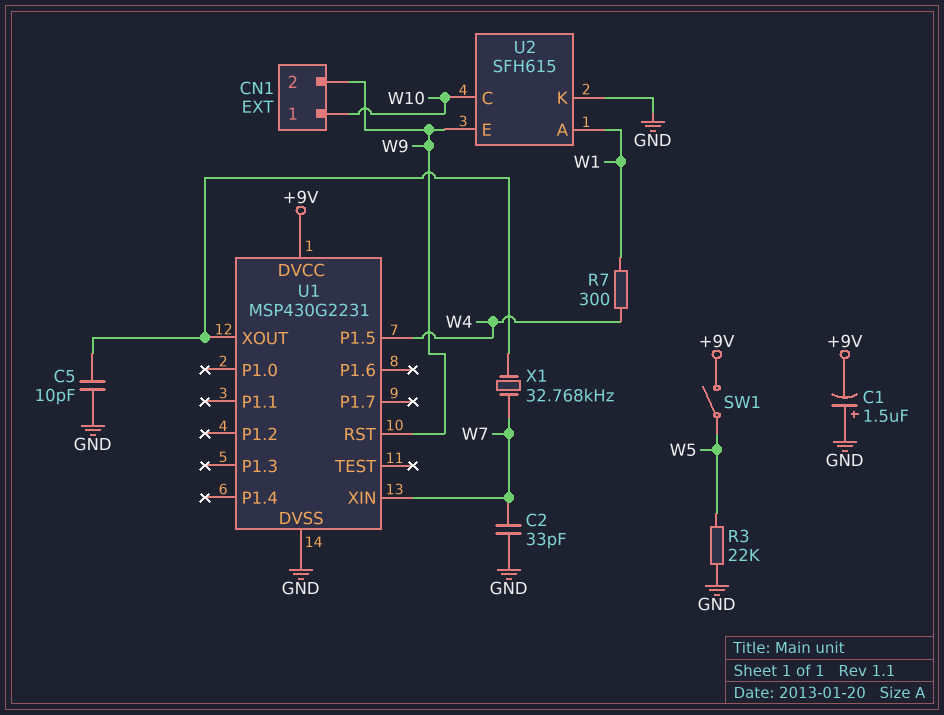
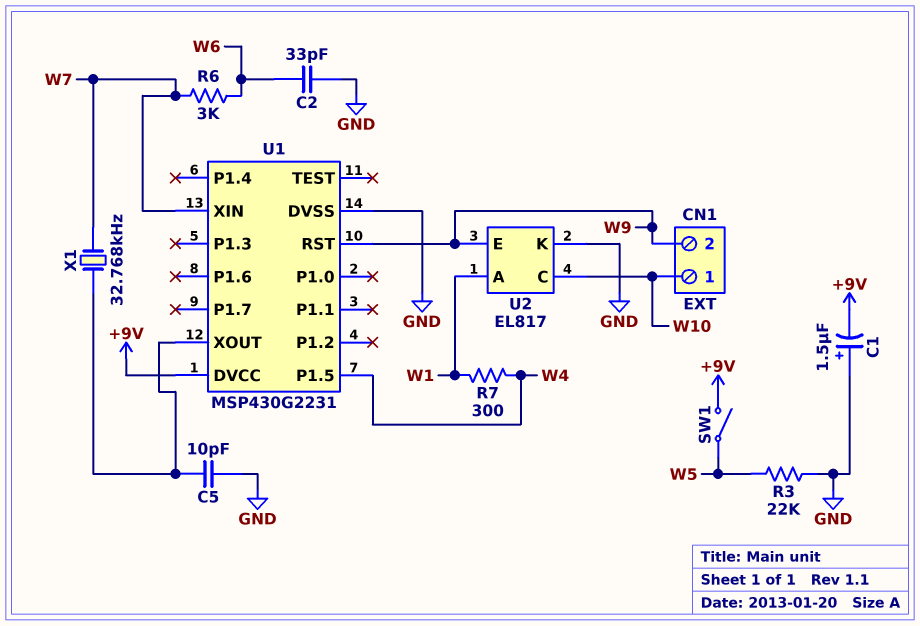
C2: 33pF (GND, W7) -> 33pF (GND, W6)
R6: none -> 3k (W6, W7)
U2: SFH615 -> EL817

